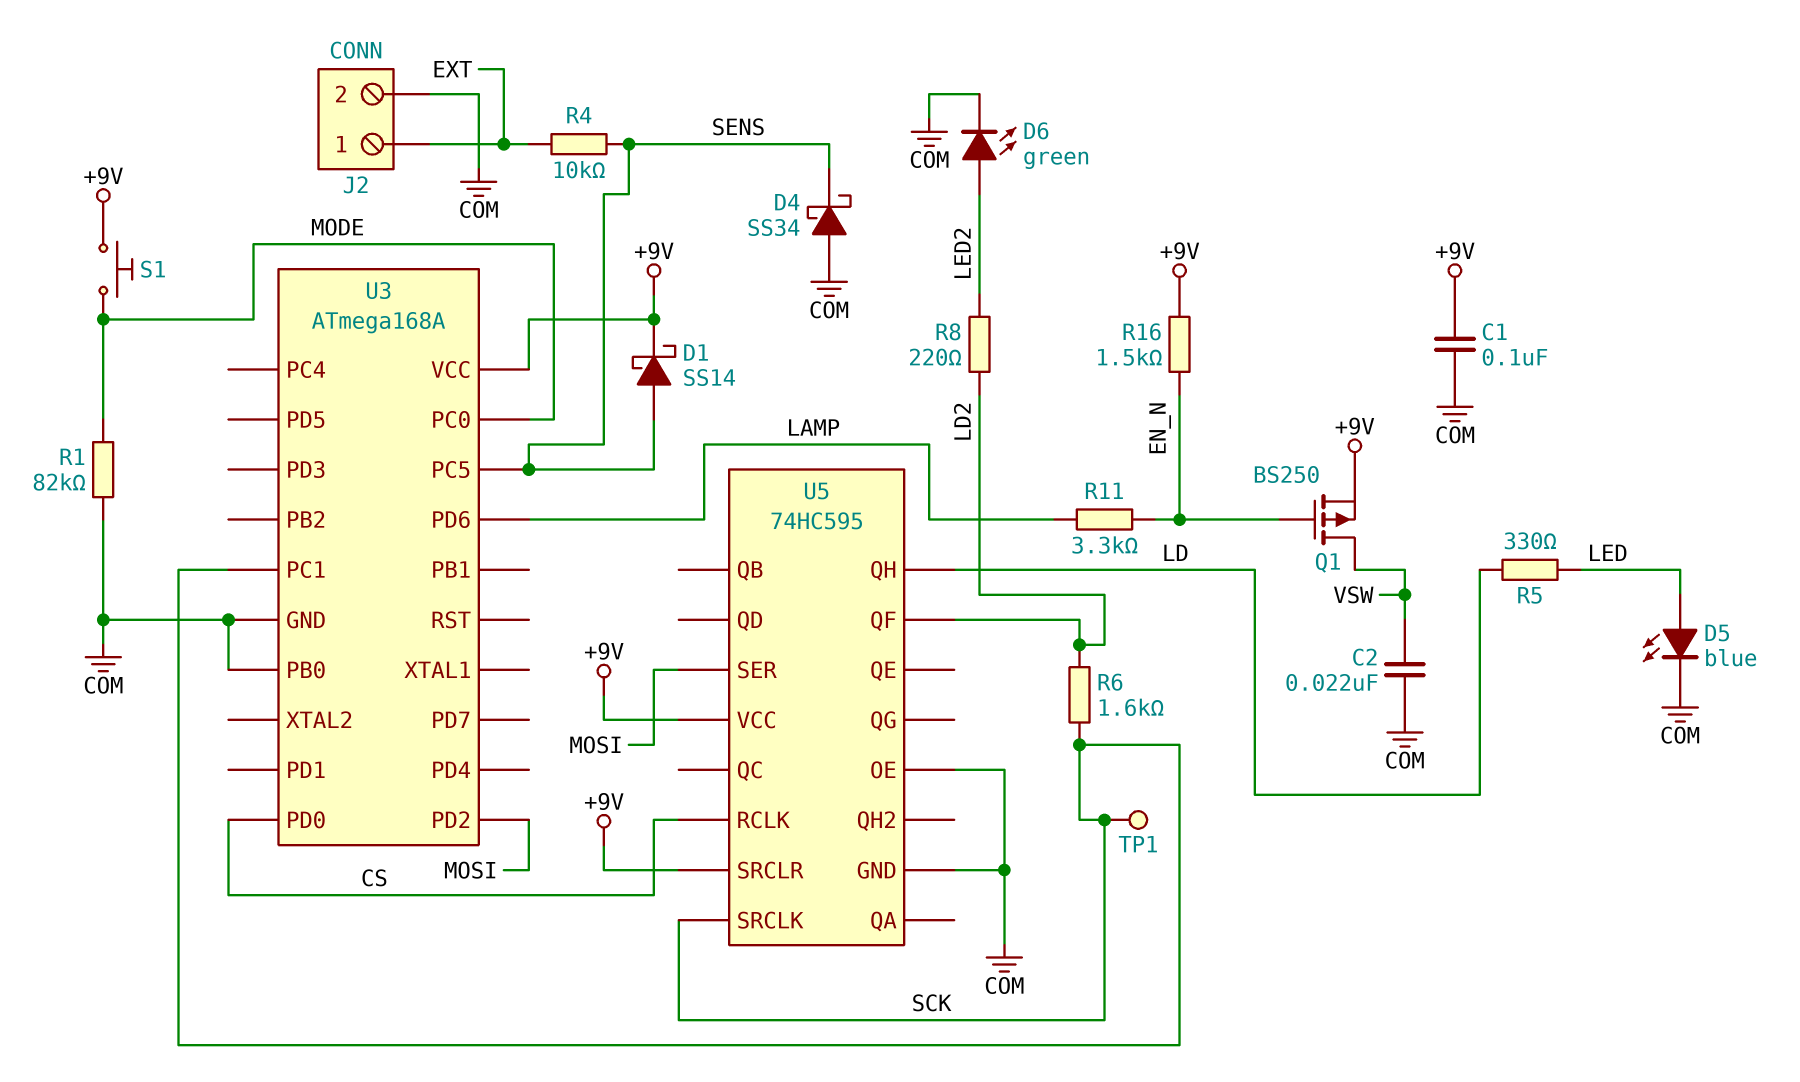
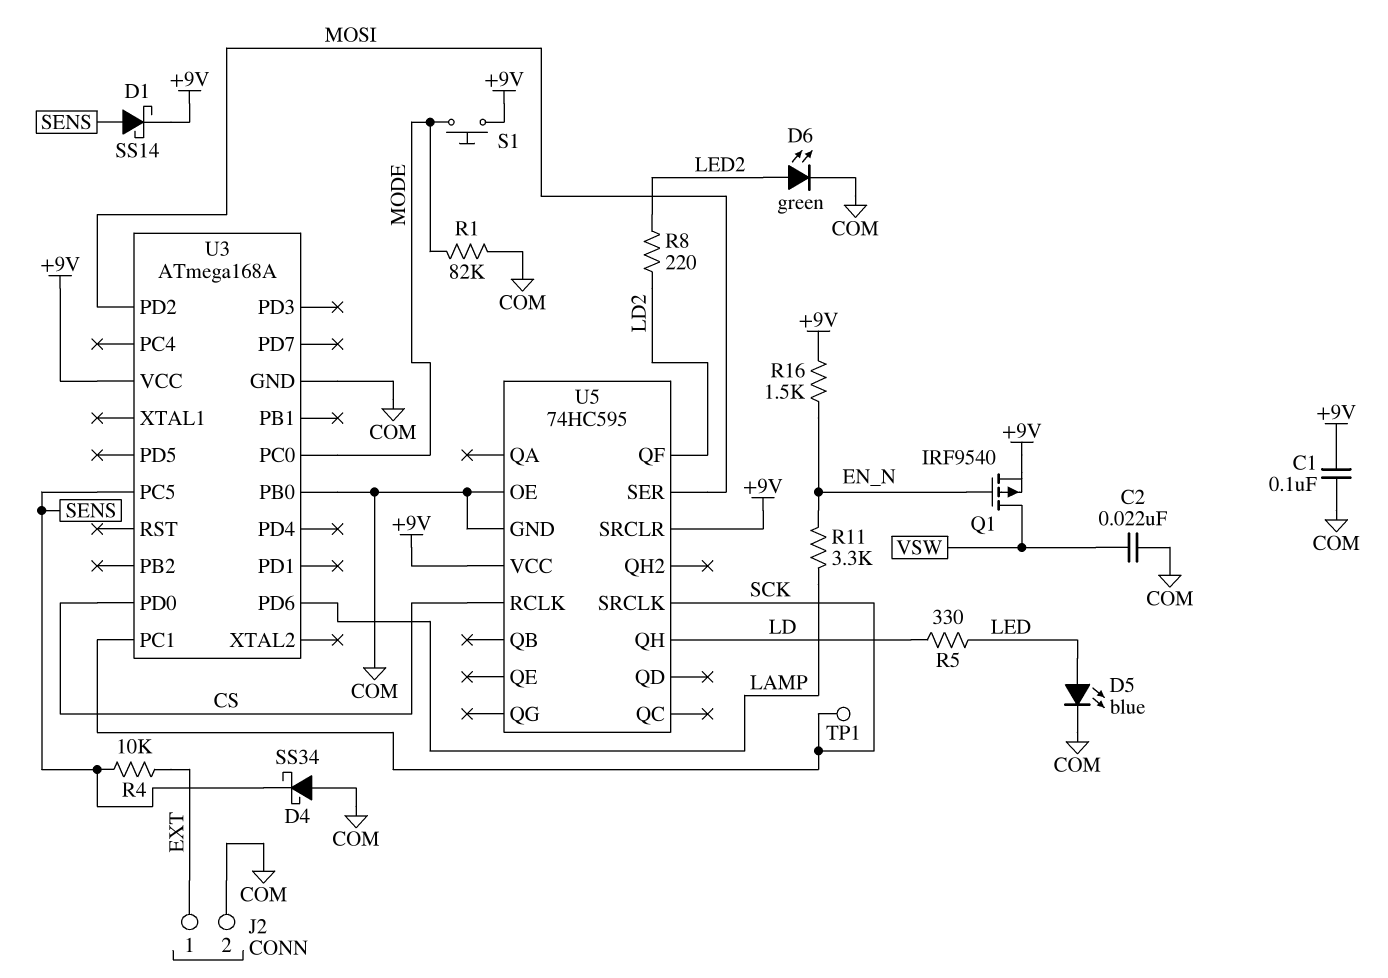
Q1: PMOS BS250 (G EN_N, D VSW, S +9V) -> PMOS IRF9540 (G EN_N, D VSW, S +9V)
R6: 1.6k (LD2, SCK) -> none

